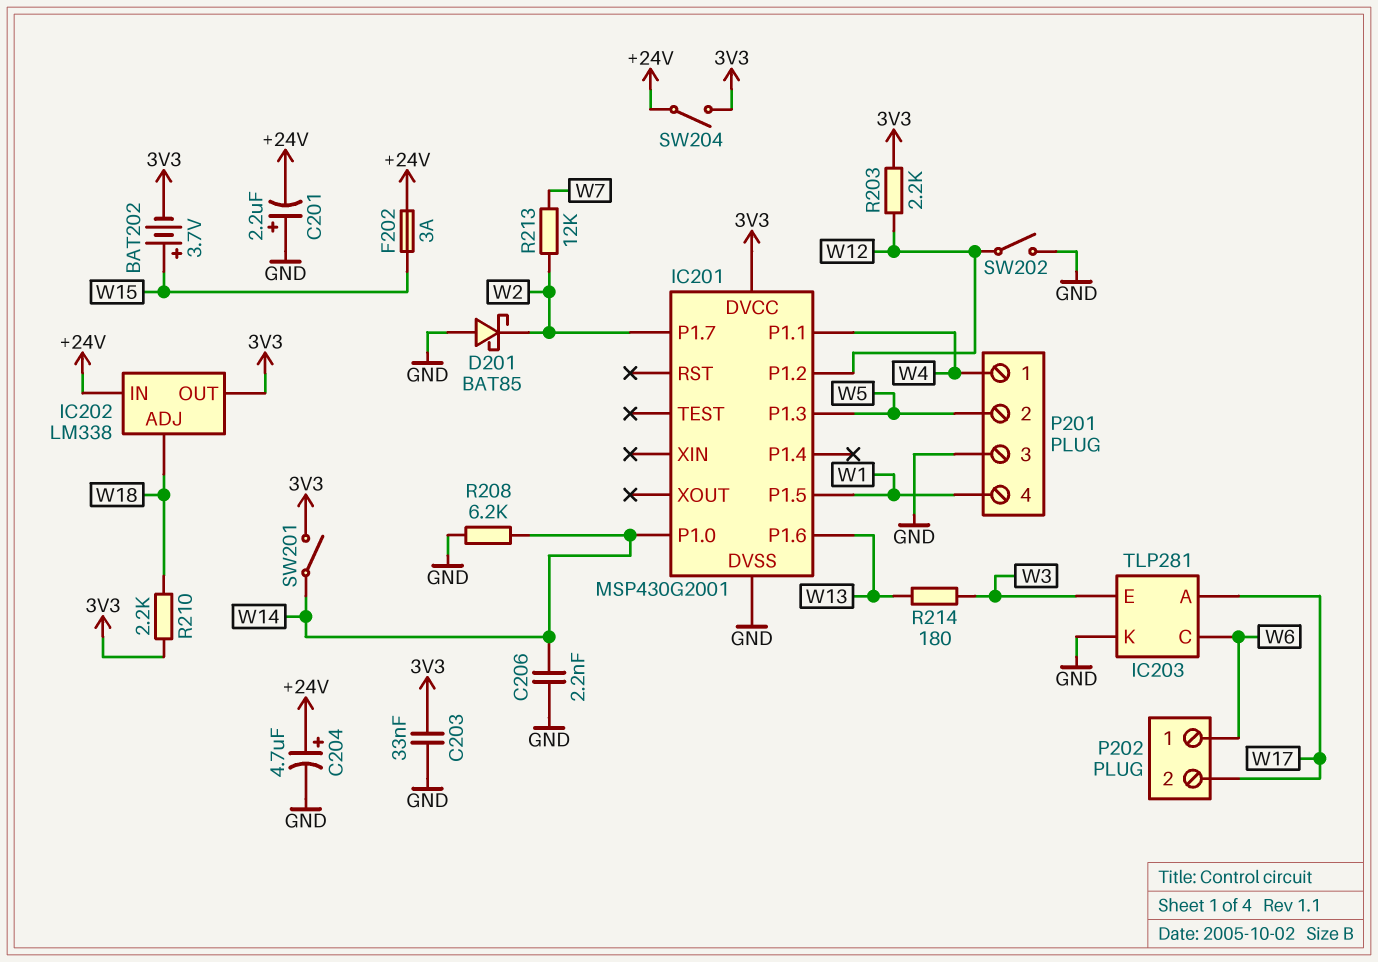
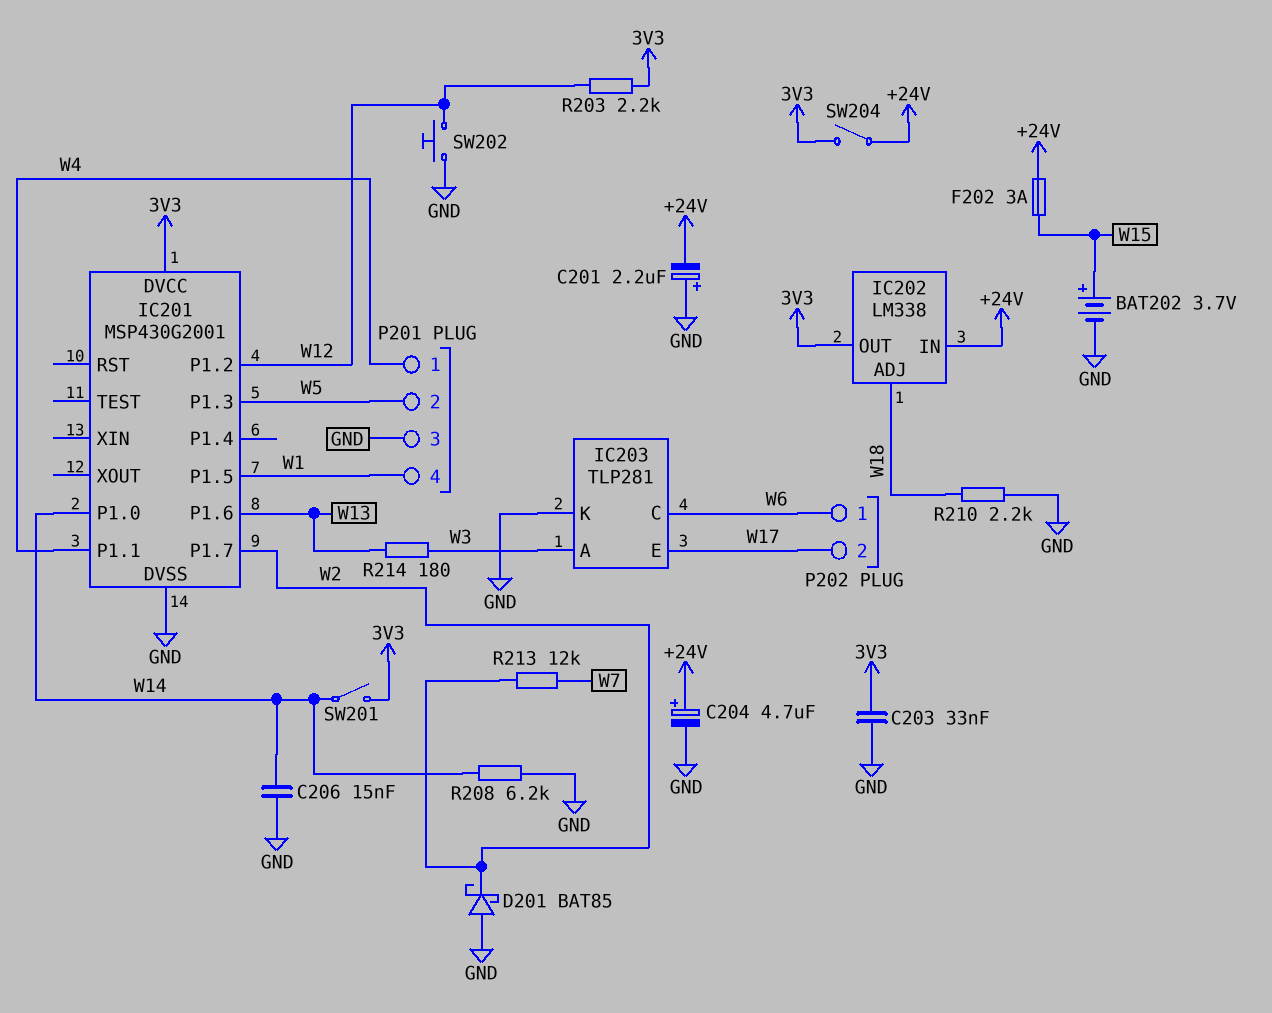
BAT202: 3.7V (plus W15, minus 3V3) -> 3.7V (plus W15, minus GND)
C206: 2.2nF (GND, W14) -> 15nF (GND, W14)
IC203 pin A: W17 -> W3
IC203 pin E: W3 -> W17
R210: 2.2k (3V3, W18) -> 2.2k (GND, W18)
SW202: switch (GND, W12) -> button (GND, W12)

